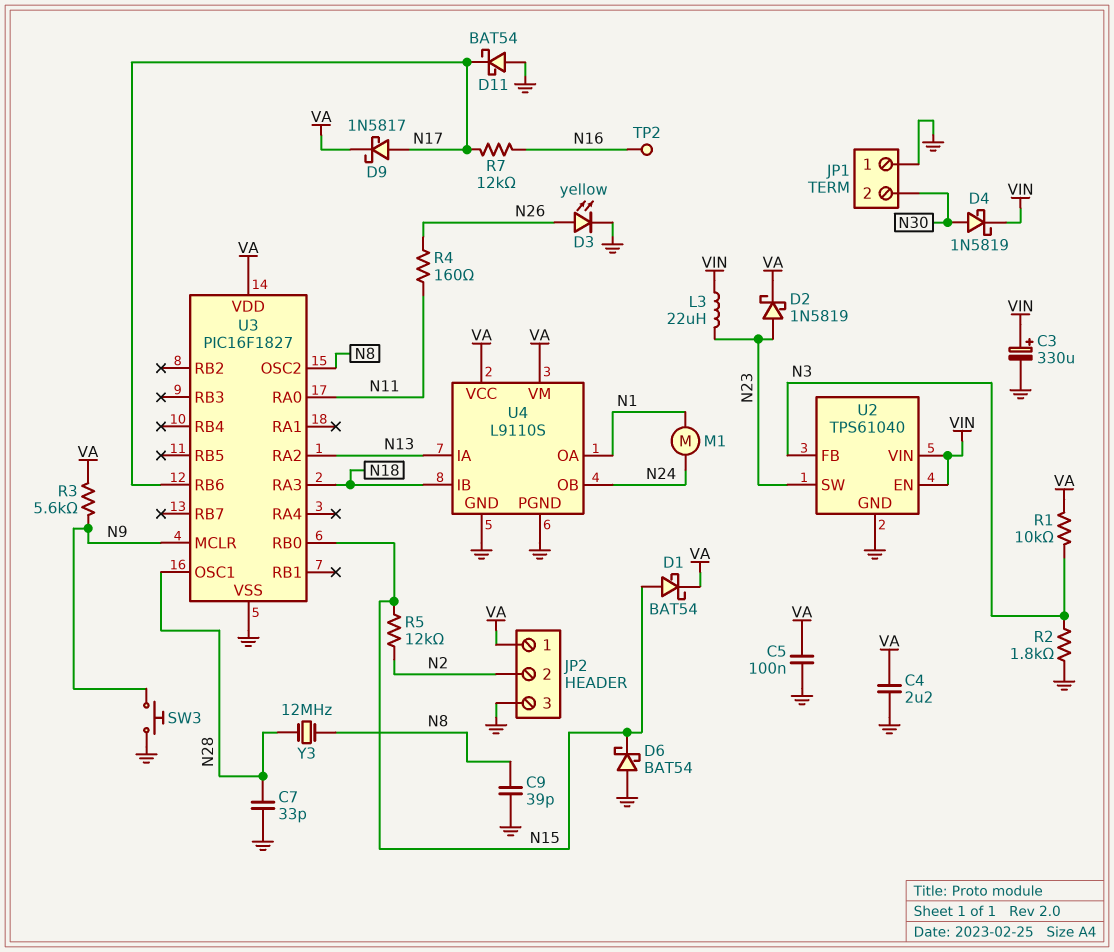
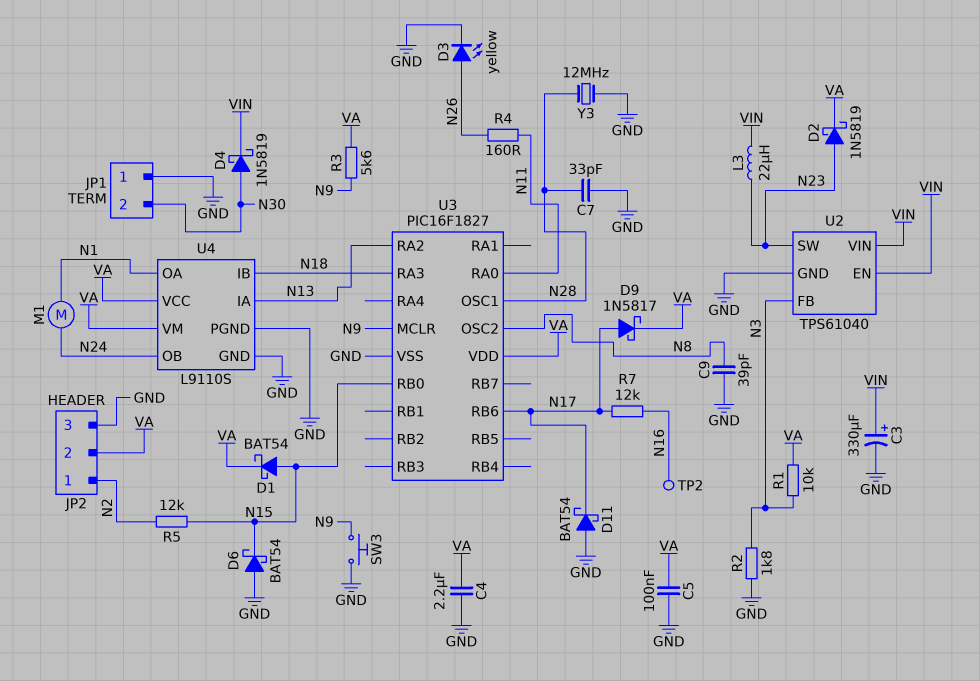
JP2 pin 1: VA -> N2
JP2 pin 2: N2 -> VA
Y3: 12MHz (N8, N28) -> 12MHz (GND, N28)

